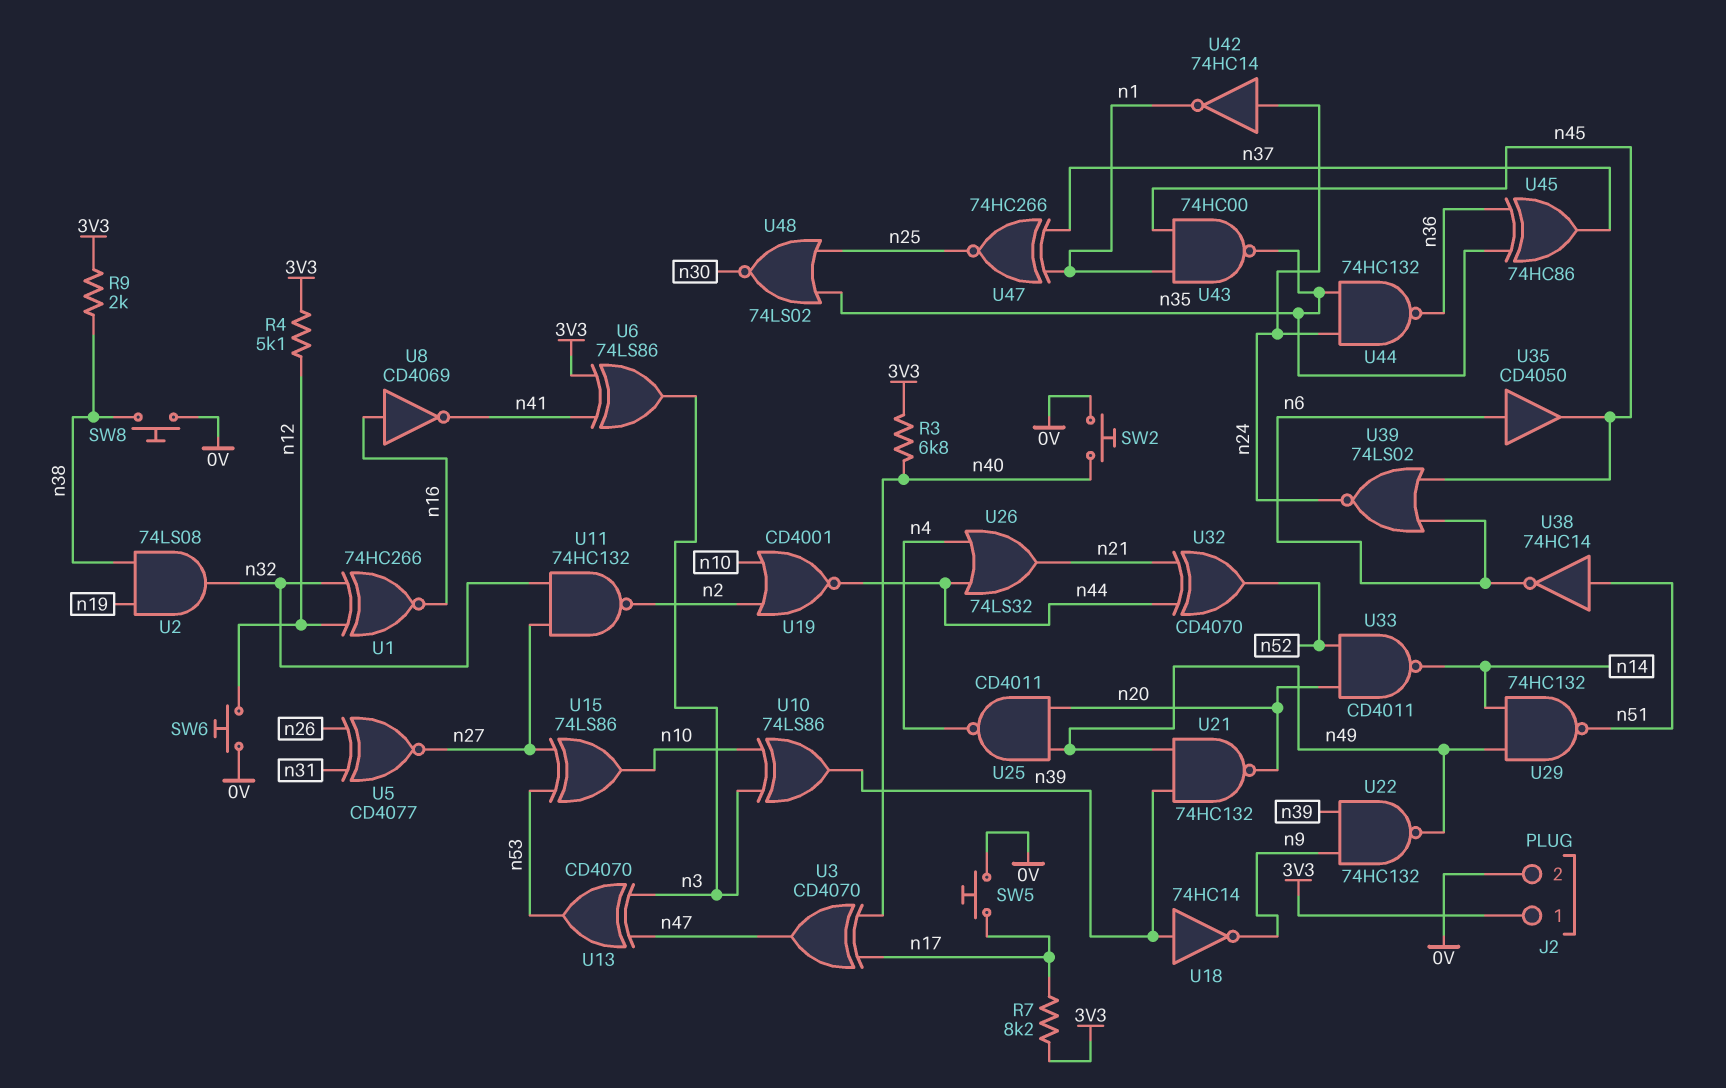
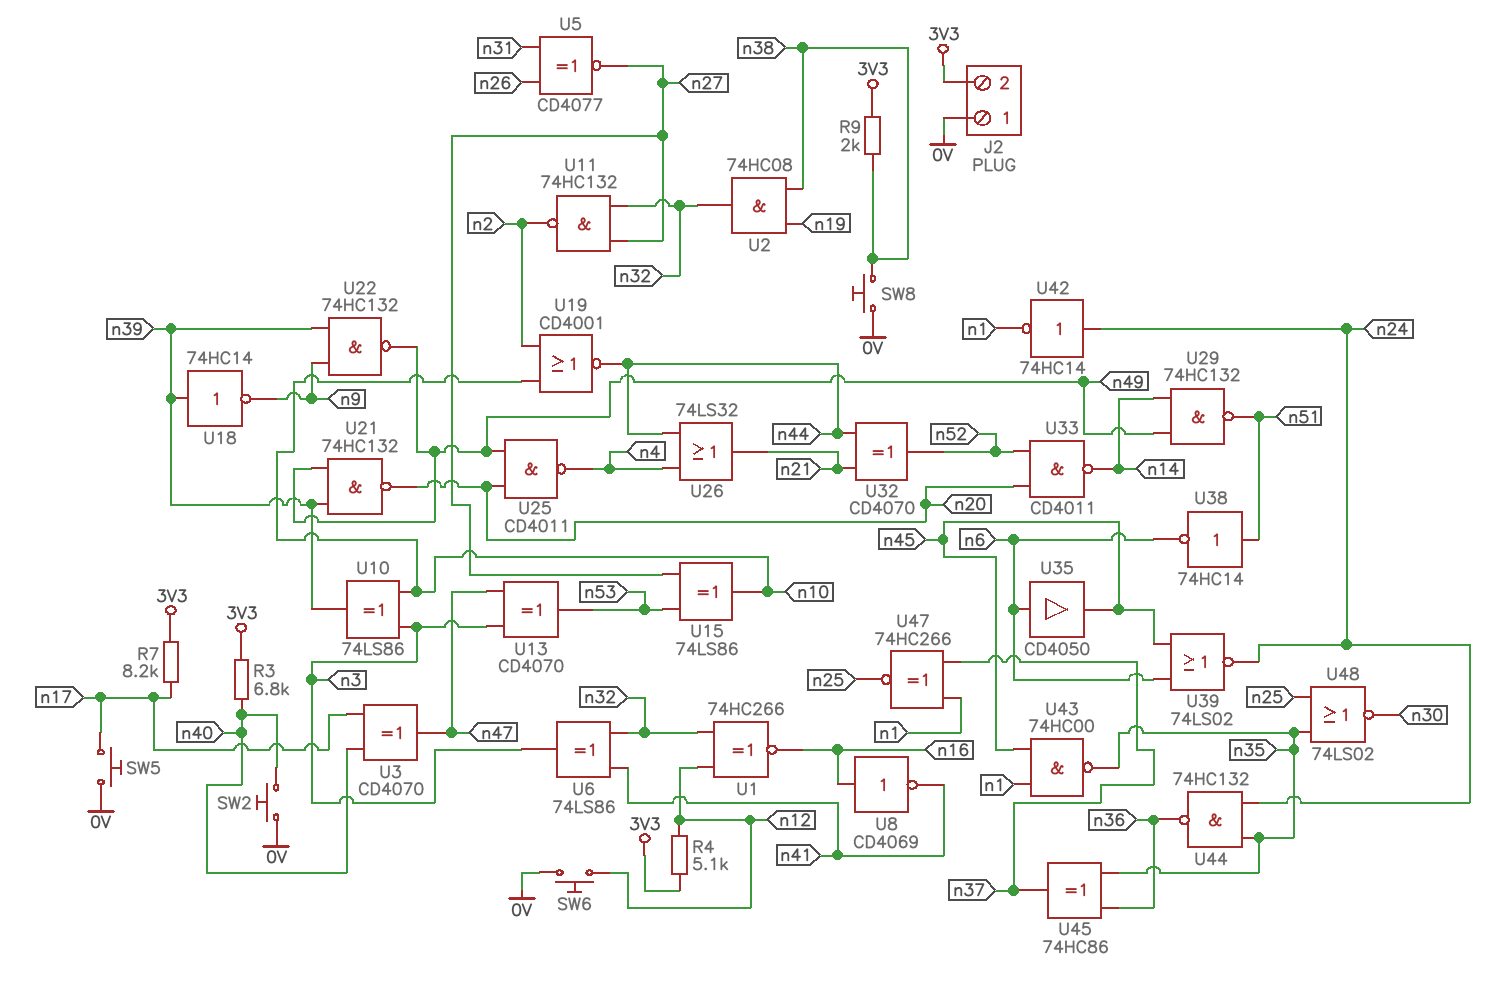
J2 pin 1: 3V3 -> 0V
J2 pin 2: 0V -> 3V3
U2: AND 74LS08 (in n19, in n38, out n32) -> AND 74HC08 (in n19, in n38, out n32)
U6: XOR 74LS86 (in 3V3, in n41, out n3) -> XOR 74LS86 (in n32, in n41, out n3)

